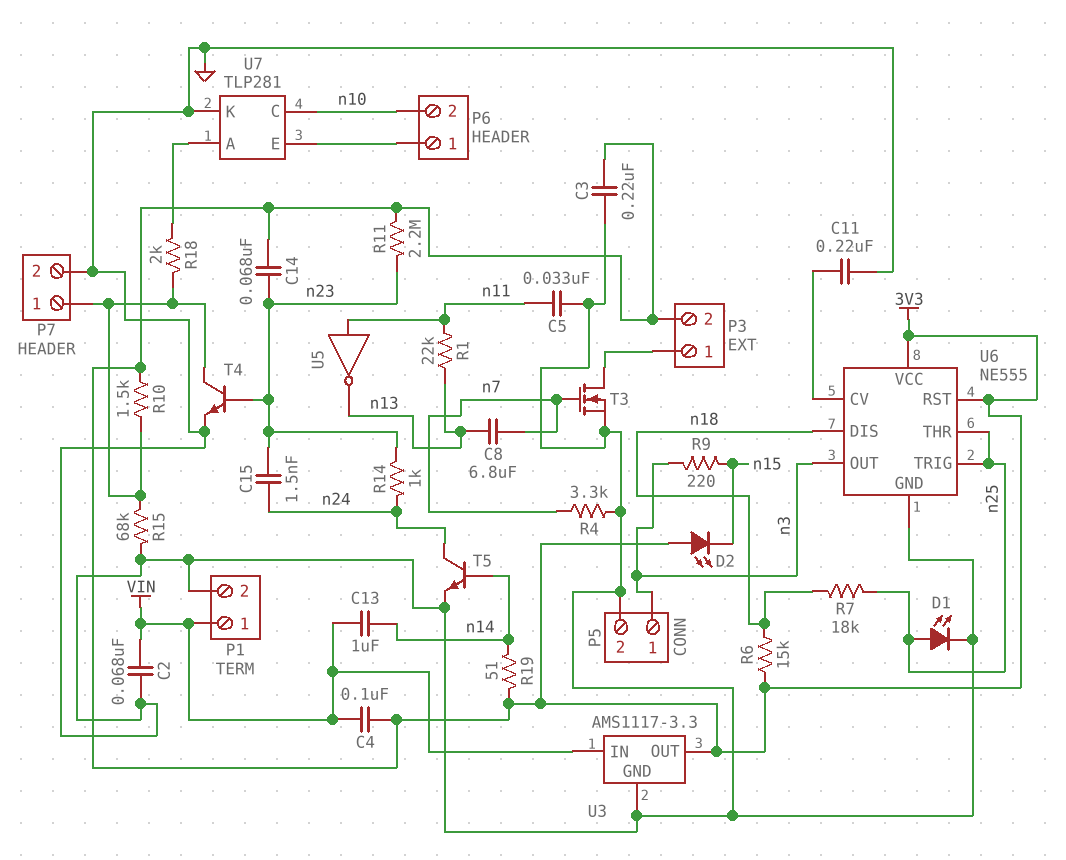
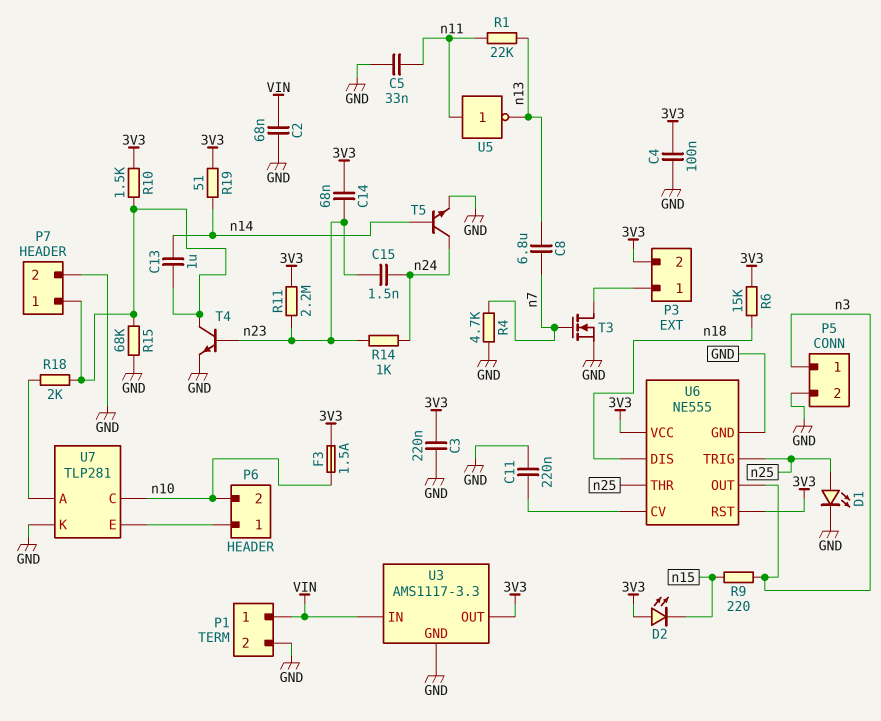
C4: 100nF (3V3, VIN) -> 100nF (3V3, GND)
C13: 1uF (VIN, n14) -> 1uF (P7/1, n14)
F3: none -> 1.5A (3V3, n10)
R4: 3.3k (GND, n7) -> 4.7k (GND, n7)
R7: 18k (n18, n25) -> none

